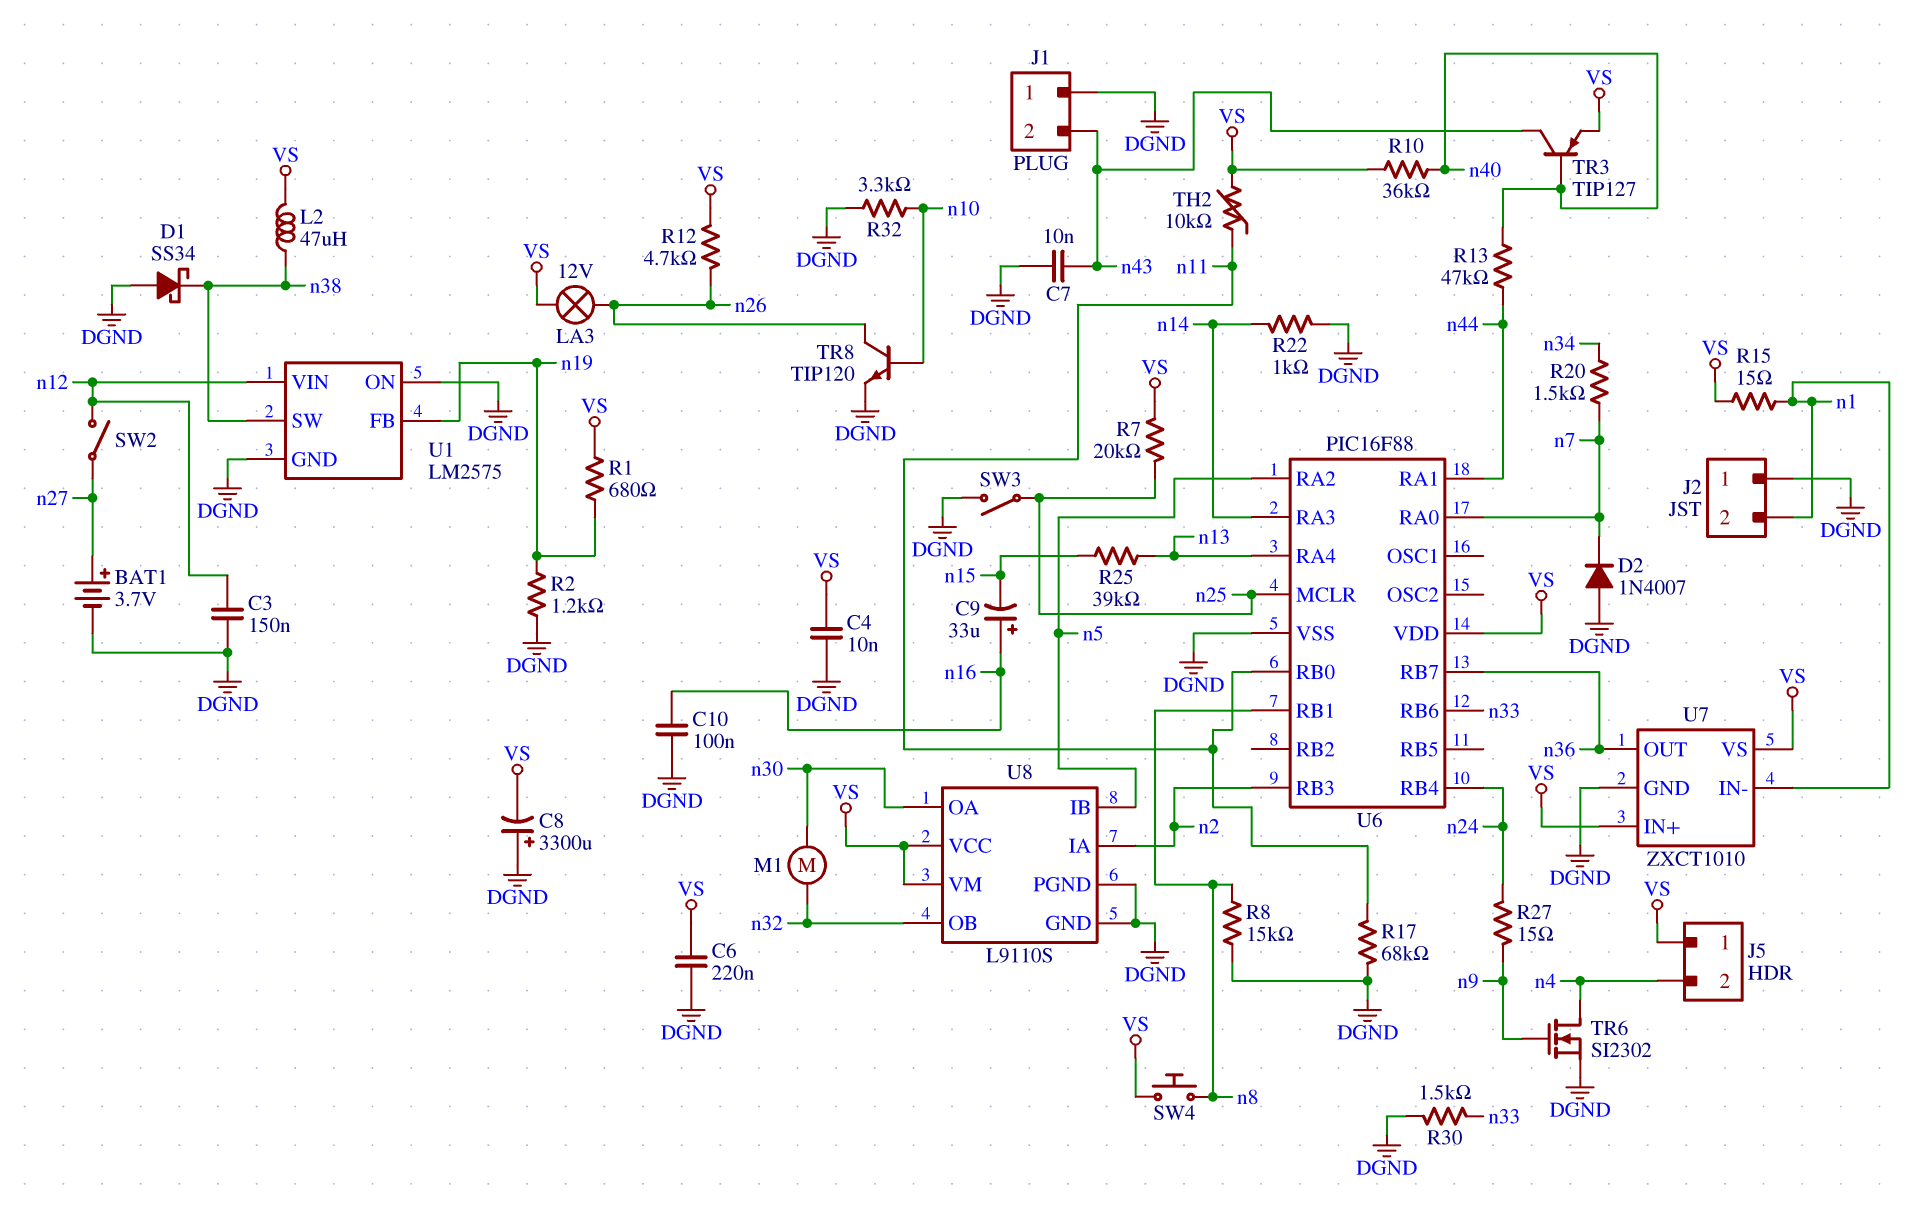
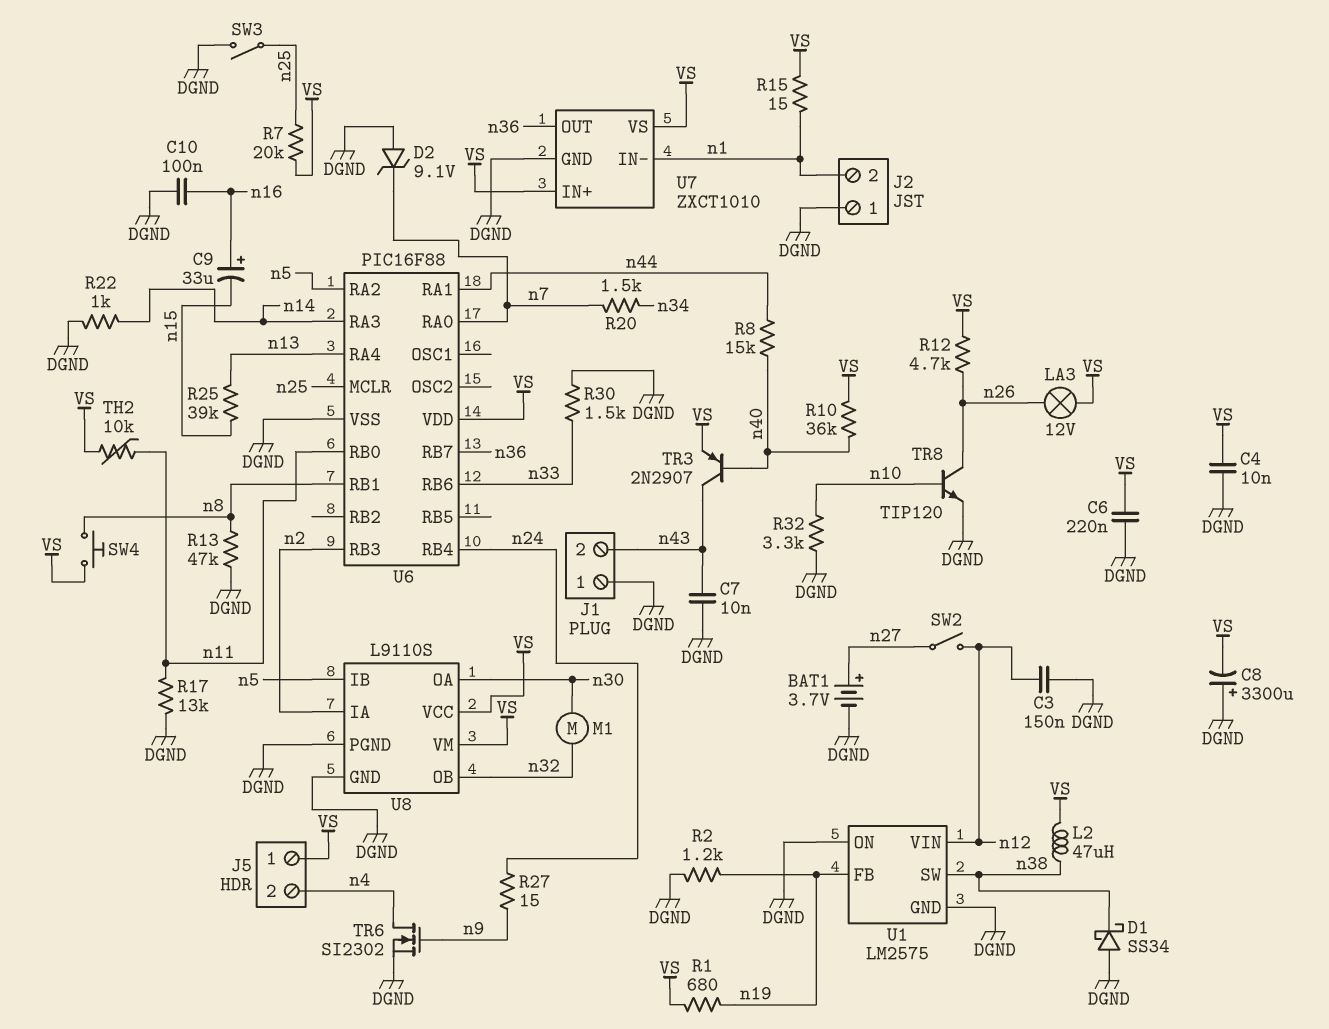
D2: diode 1N4007 (A DGND, K n7) -> zener 9.1V (A DGND, K n7)
R8: 15k (DGND, n8) -> 15k (n40, n44)
R13: 47k (n40, n44) -> 47k (DGND, n8)
R17: 68k (DGND, n11) -> 13k (DGND, n11)
TR3: PNP TIP127 (B n40, C n43, E VS) -> PNP 2N2907 (B n40, C n43, E VS)

